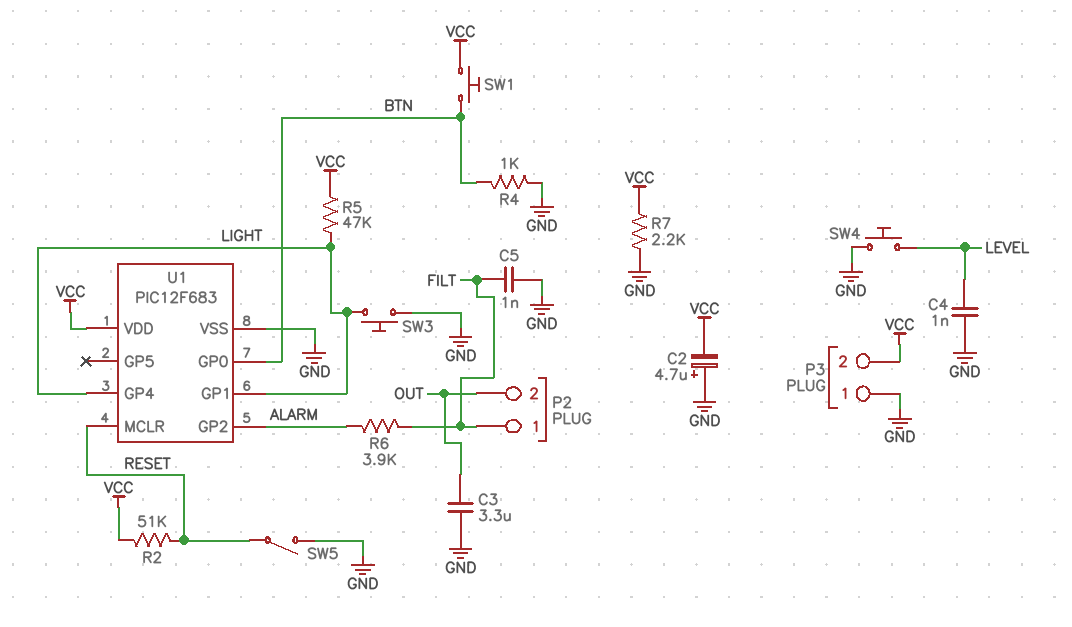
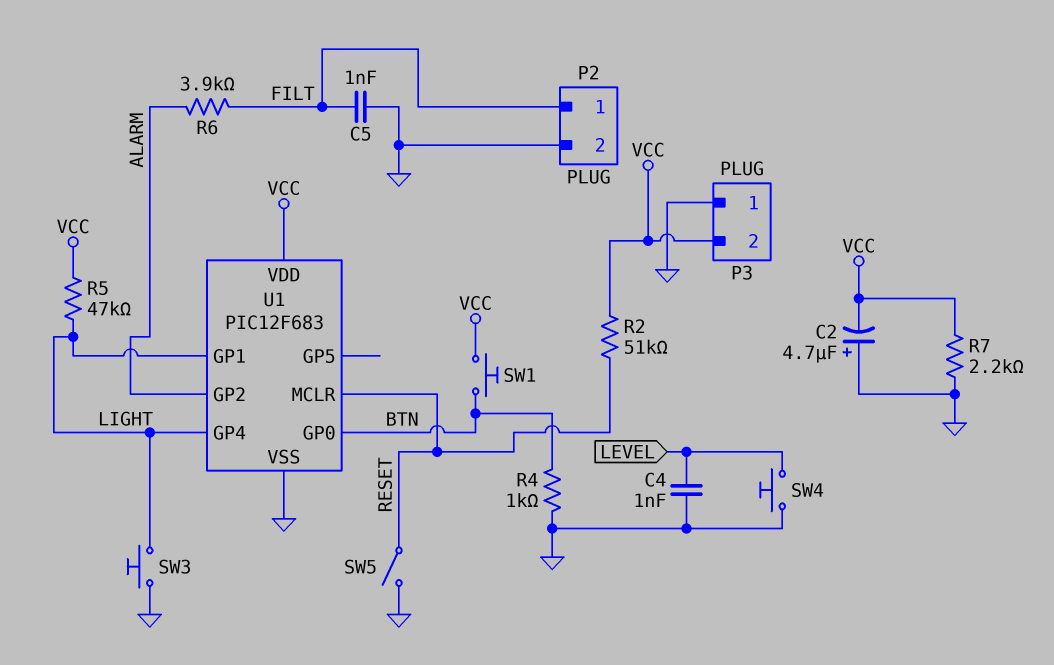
C3: 3.3uF (GND, OUT) -> none
P2 pin 2: OUT -> GND

